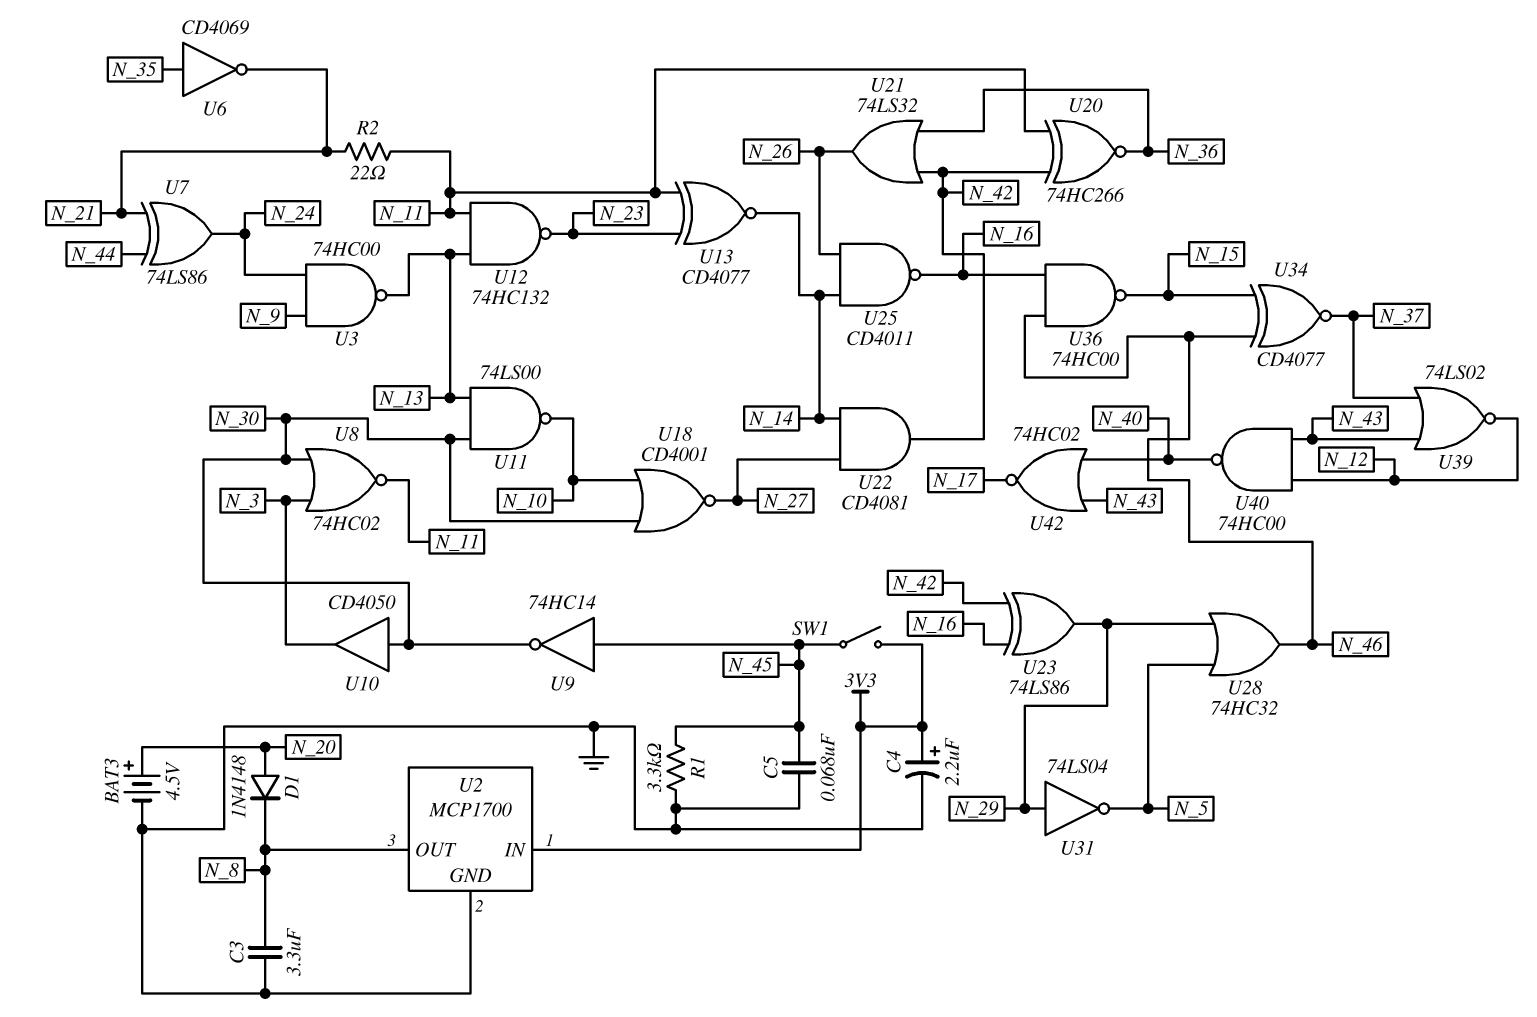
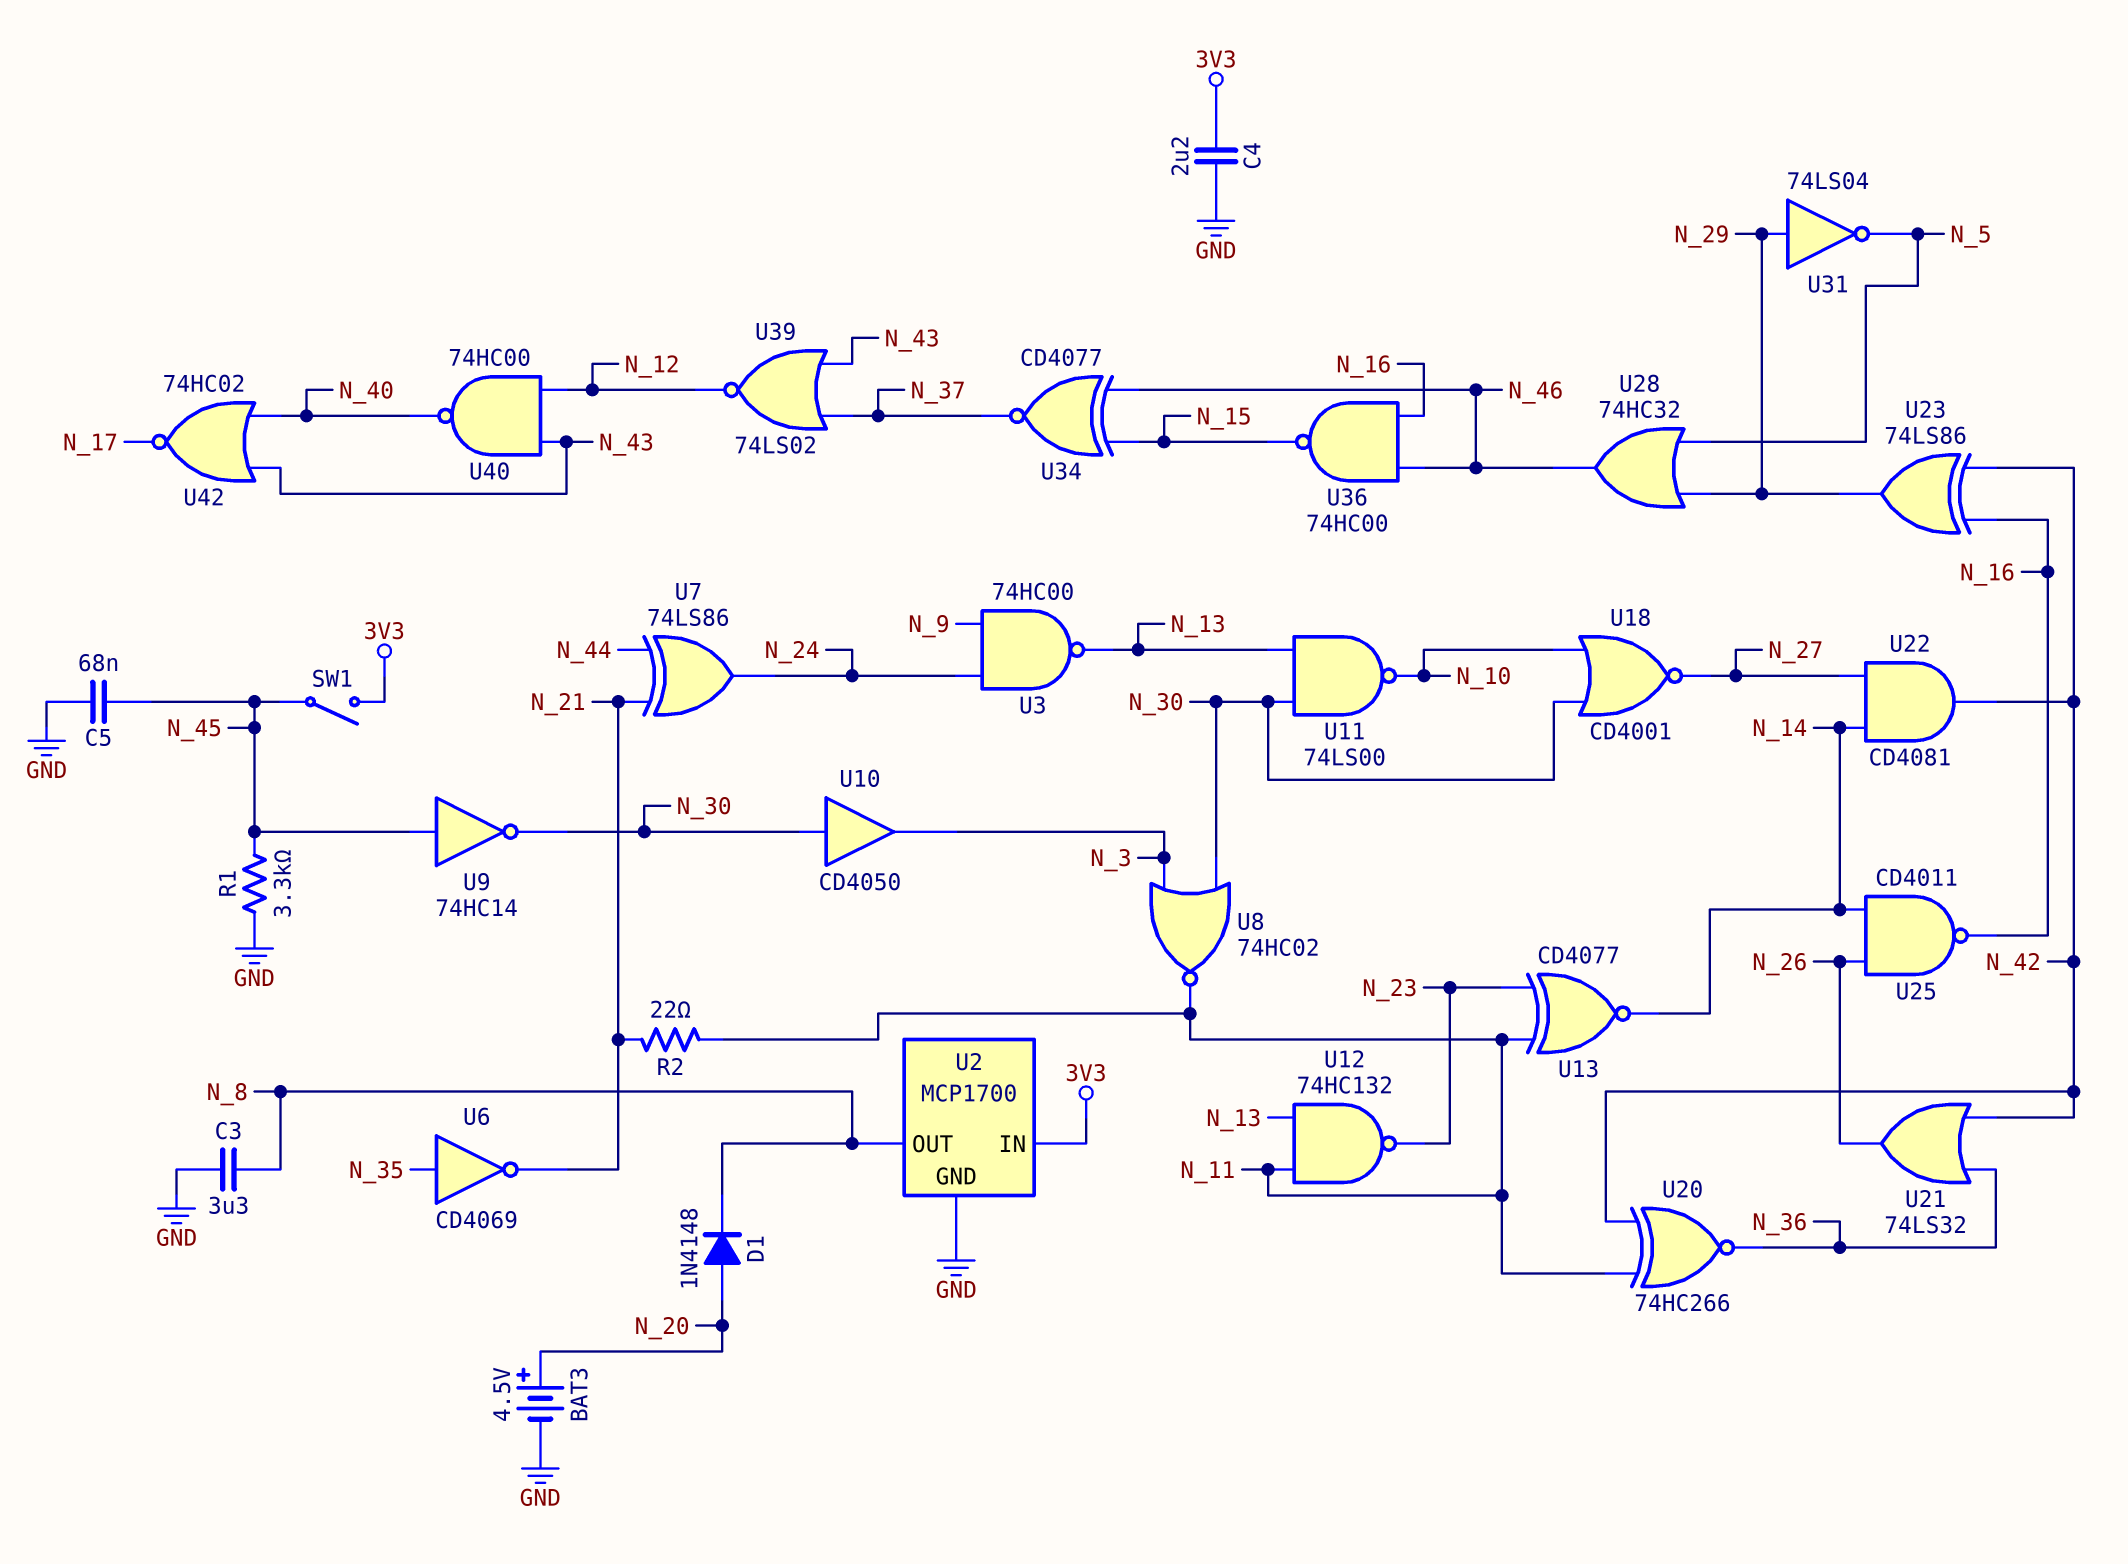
C4: 2.2uF (plus 3V3, minus GND) -> 2.2uF (3V3, GND)

